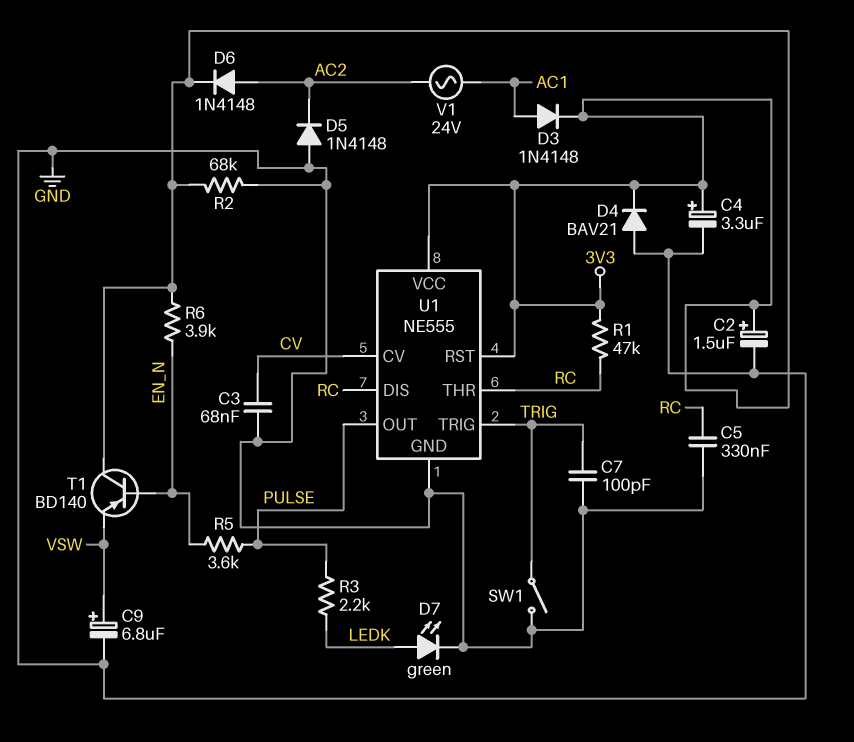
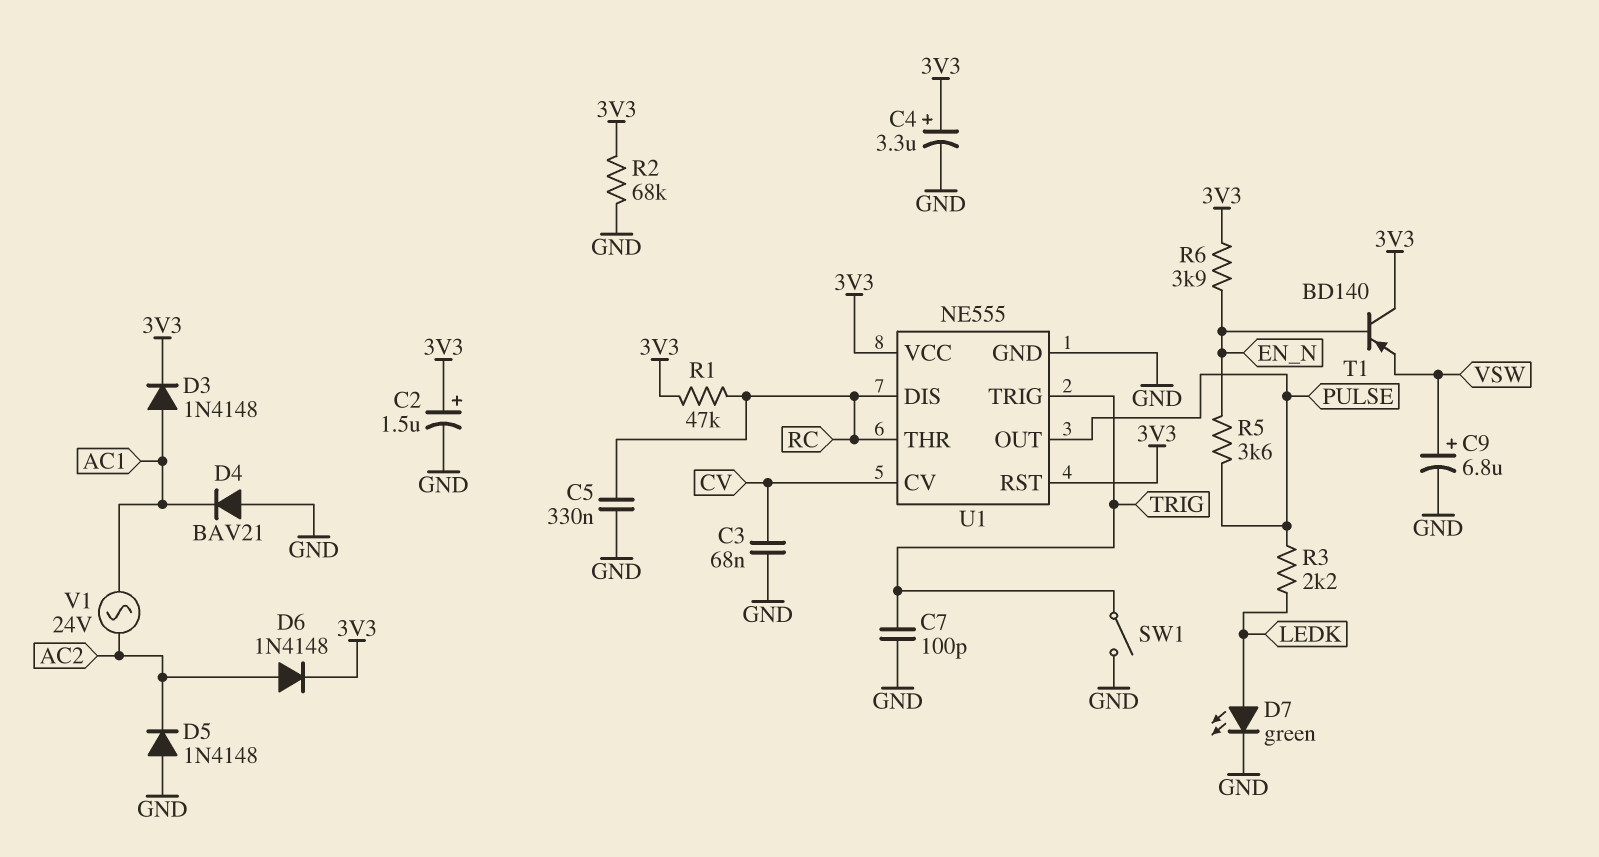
D4: diode BAV21 (A GND, K 3V3) -> diode BAV21 (A GND, K AC1)

